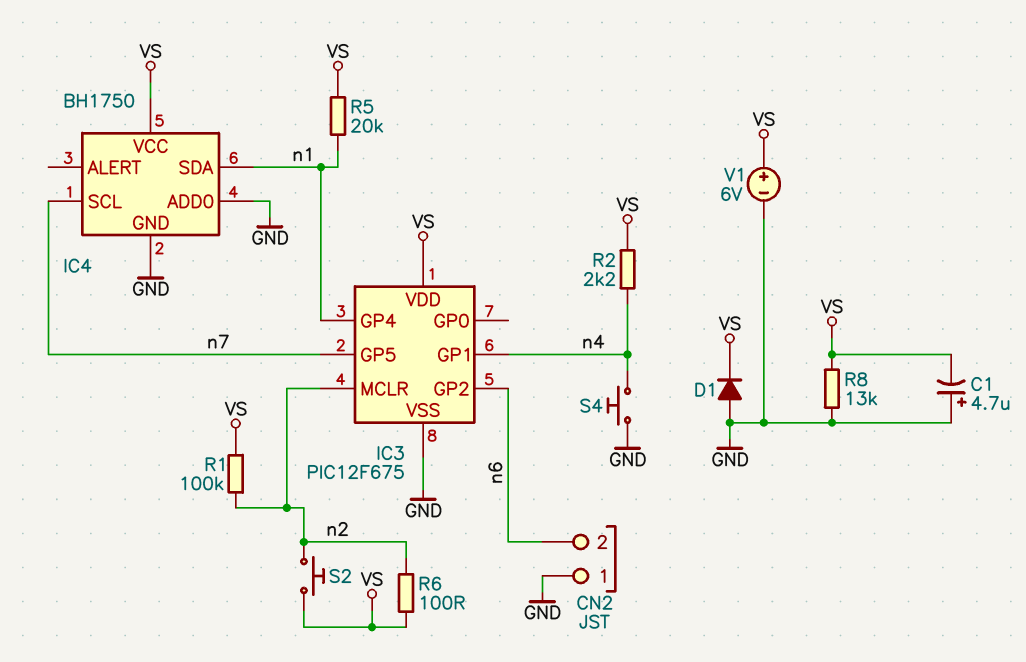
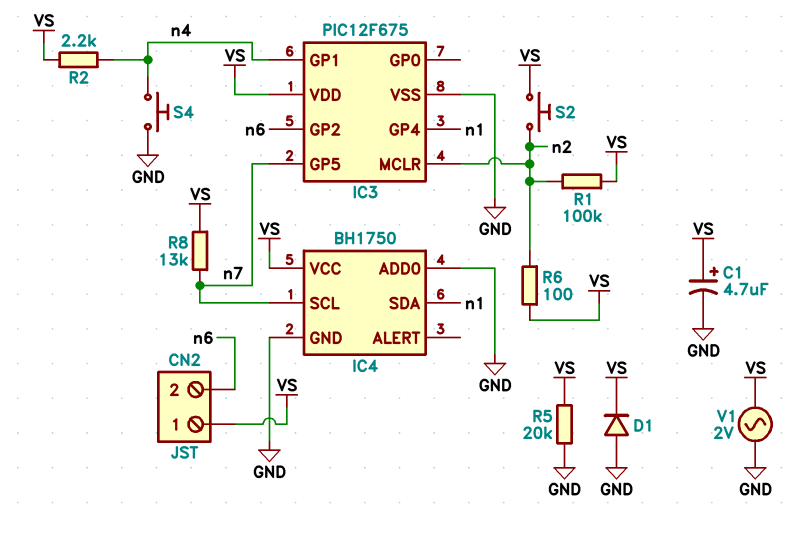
C1: 4.7uF (plus GND, minus VS) -> 4.7uF (plus VS, minus GND)
CN2 pin 1: GND -> VS
R5: 20k (VS, n1) -> 20k (GND, VS)
R8: 13k (GND, VS) -> 13k (VS, n7)
V1: 6V (plus VS, minus GND) -> AC 2V (GND, VS)

